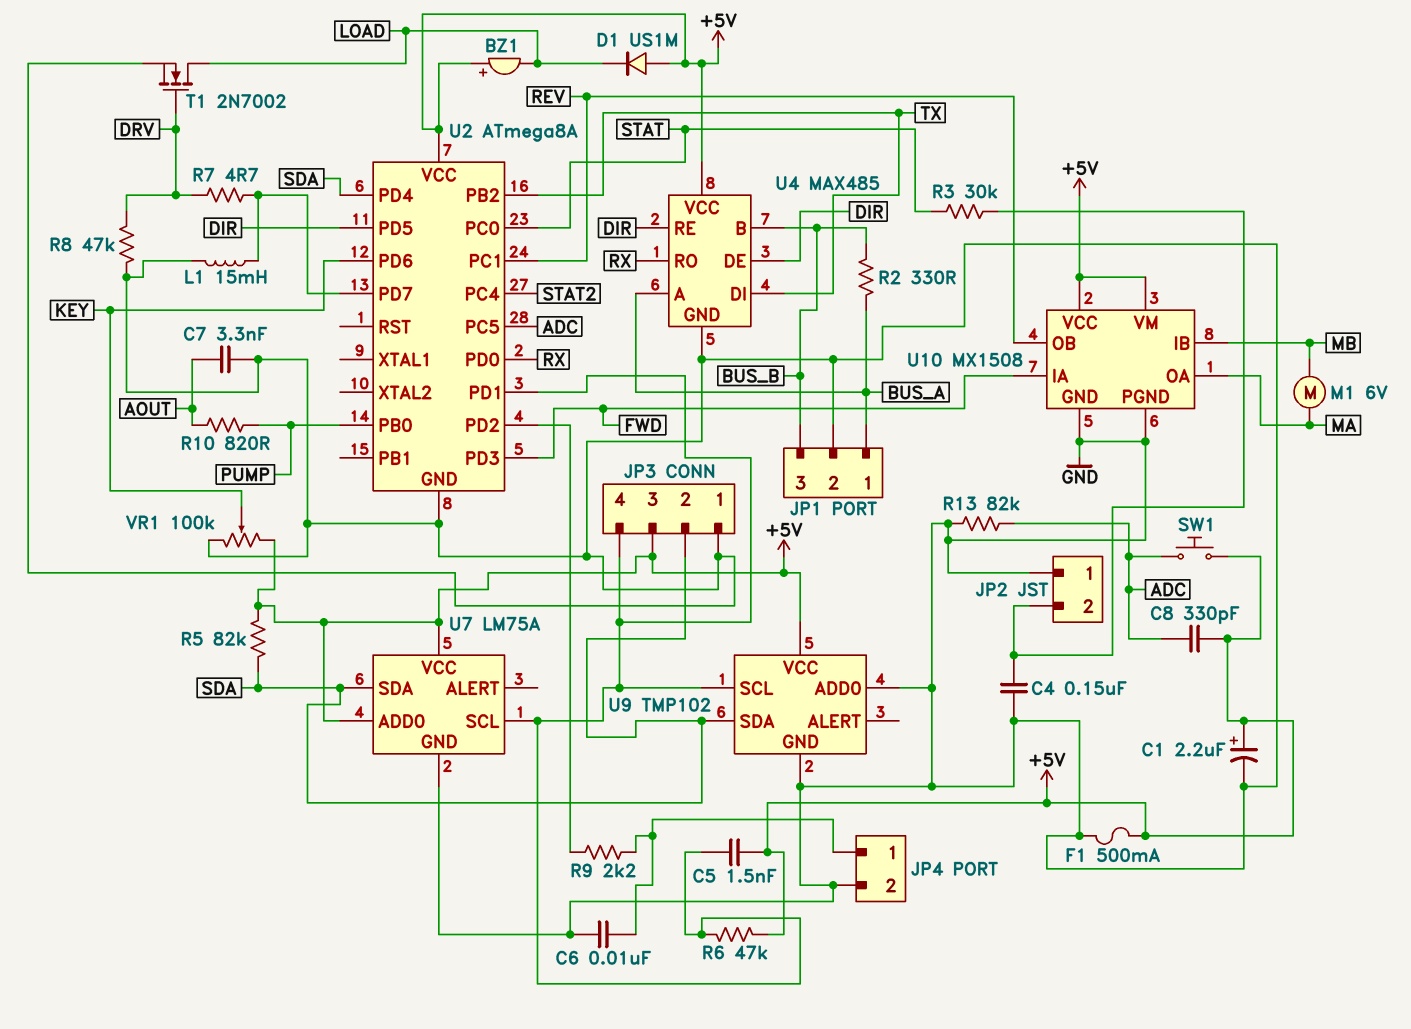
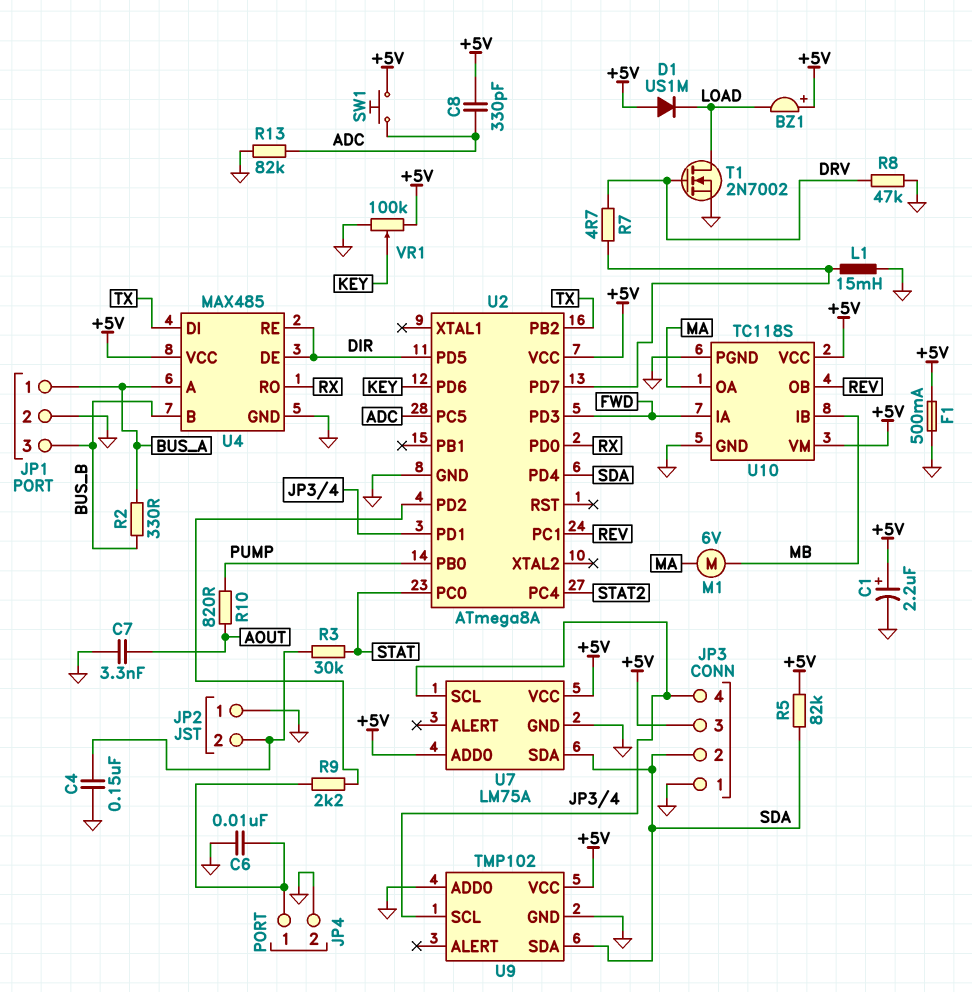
C5: 1.5nF (+5V, JP3/4) -> none
R6: 47k (+5V, JP3/4) -> none
U10: MX1508 -> TC118S

